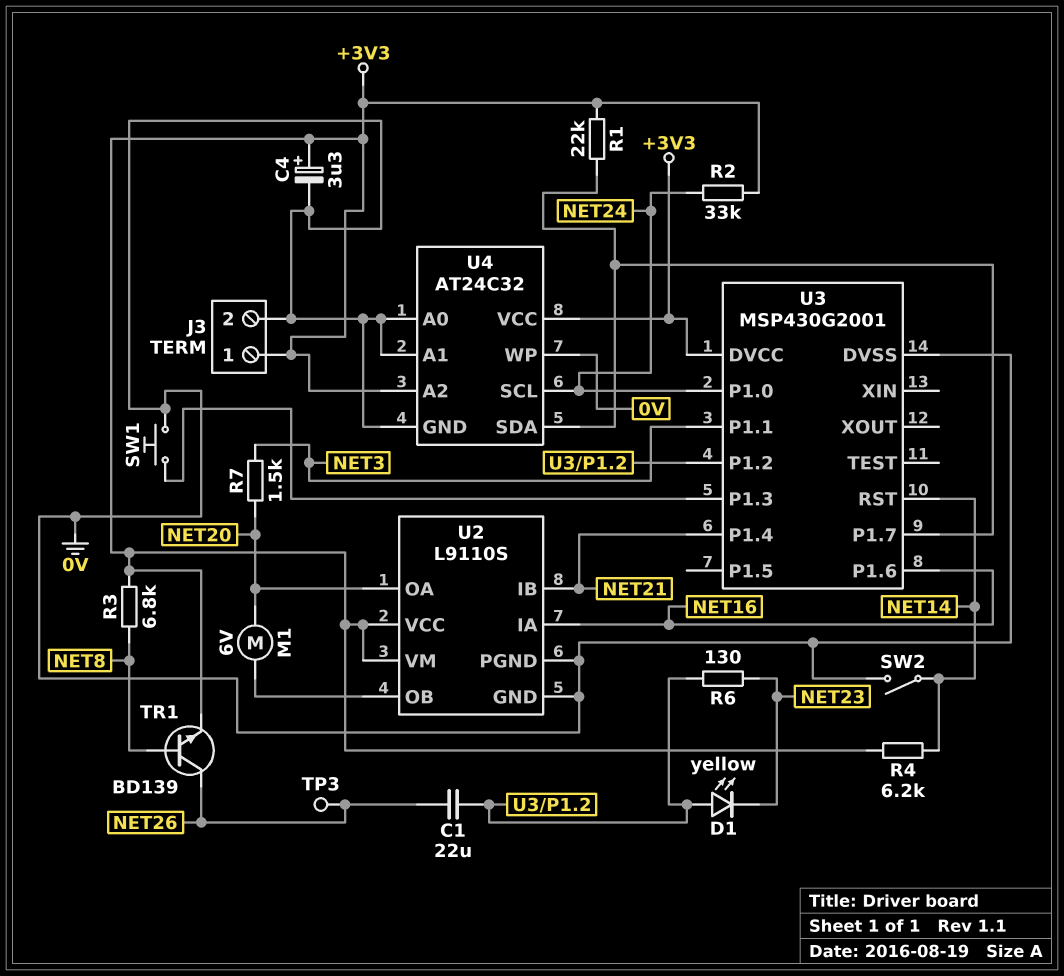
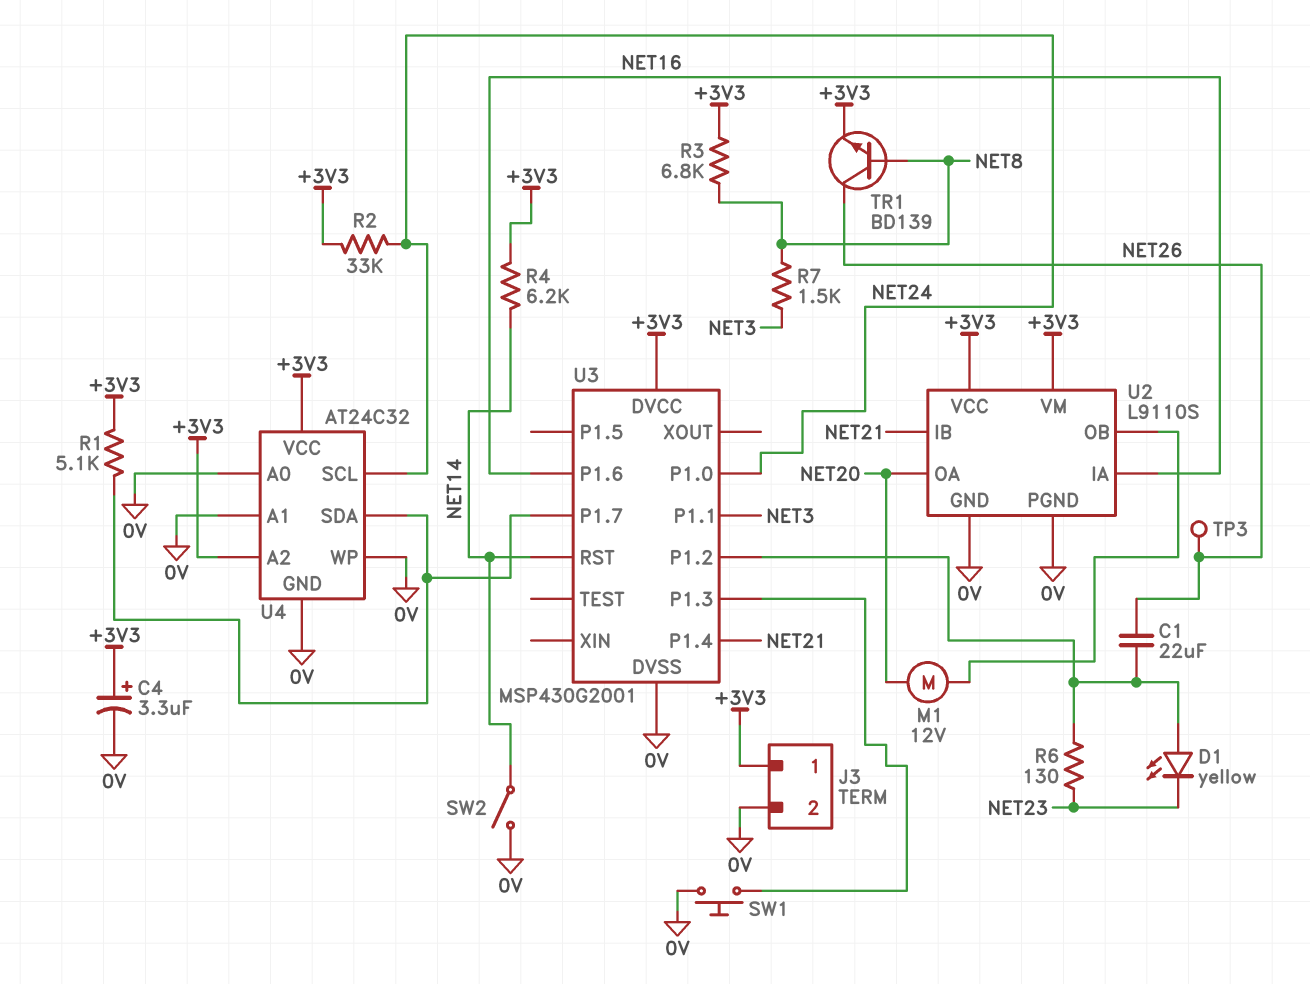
M1: motor 6V (NET20, U2/OB) -> motor 12V (NET20, U2/OB)
R1: 22k (+3V3, U3/P1.7) -> 5.1k (+3V3, U3/P1.7)
R7: 1.5k (NET3, NET20) -> 1.5k (NET3, NET8)

